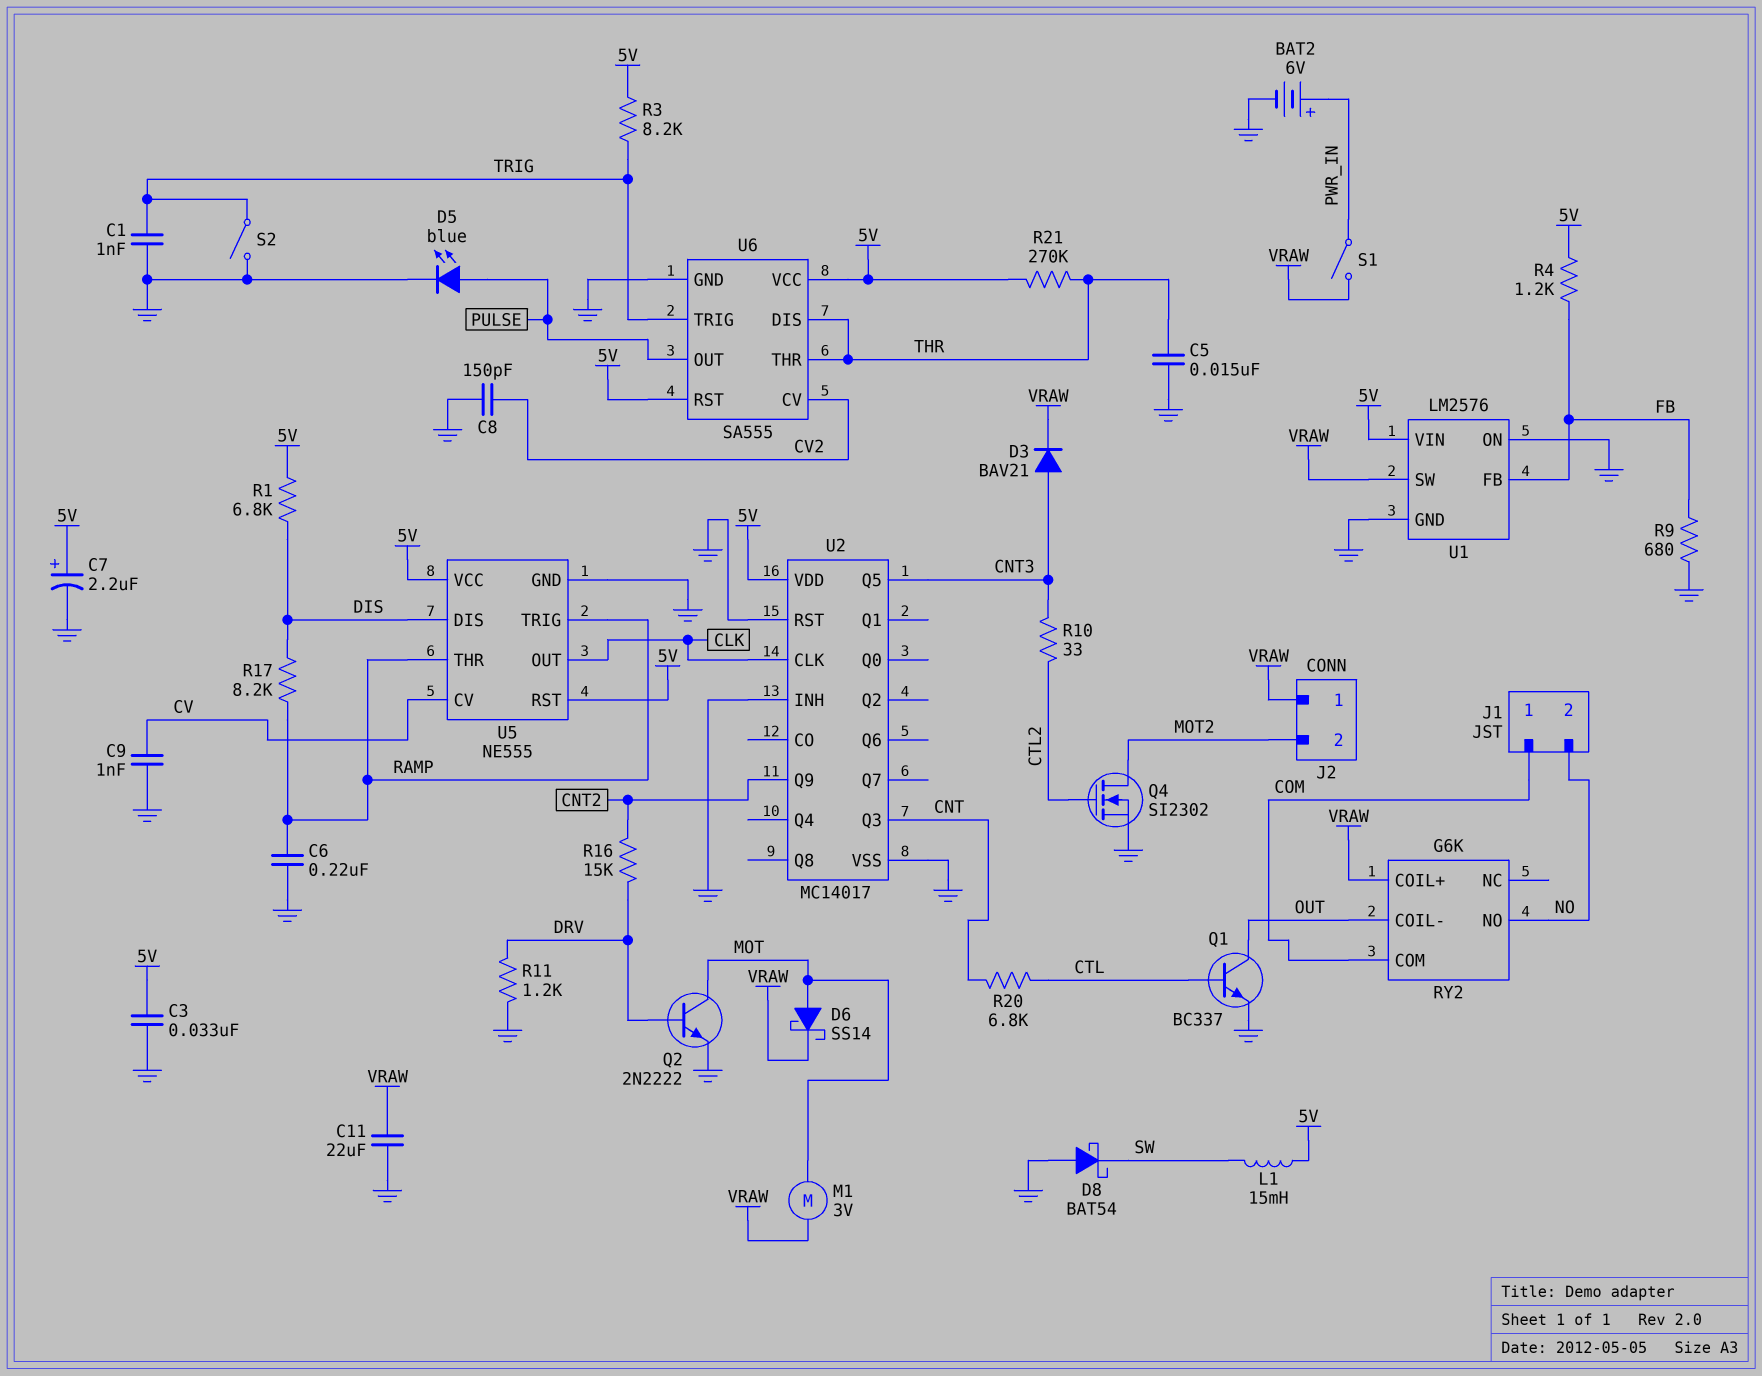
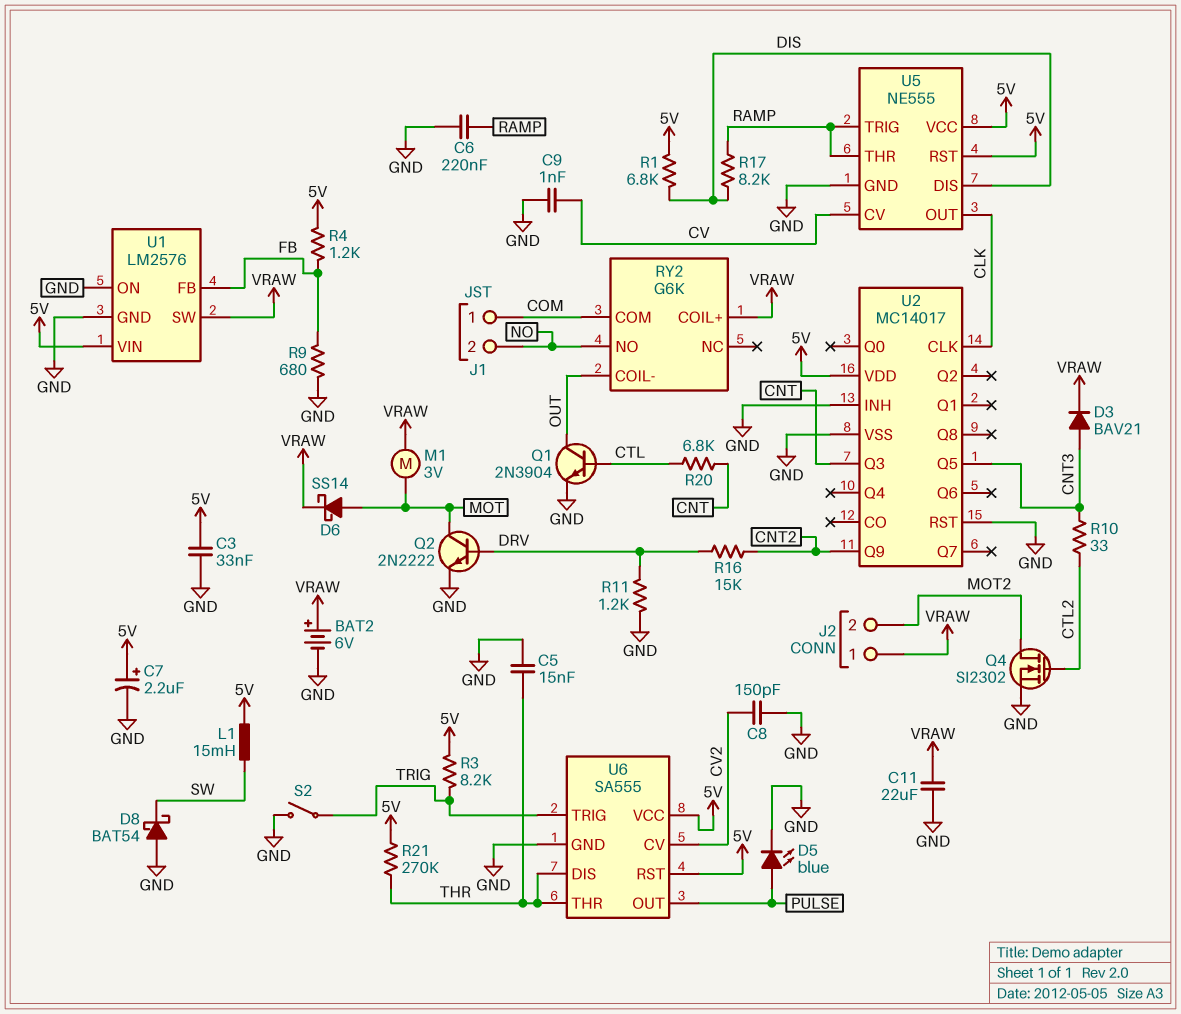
BAT2: 6V (plus PWR_IN, minus GND) -> 6V (plus VRAW, minus GND)
C1: 1nF (GND, TRIG) -> none
Q1: NPN BC337 (B CTL, C OUT, E GND) -> NPN 2N3904 (B CTL, C OUT, E GND)
S1: switch (PWR_IN, VRAW) -> none

